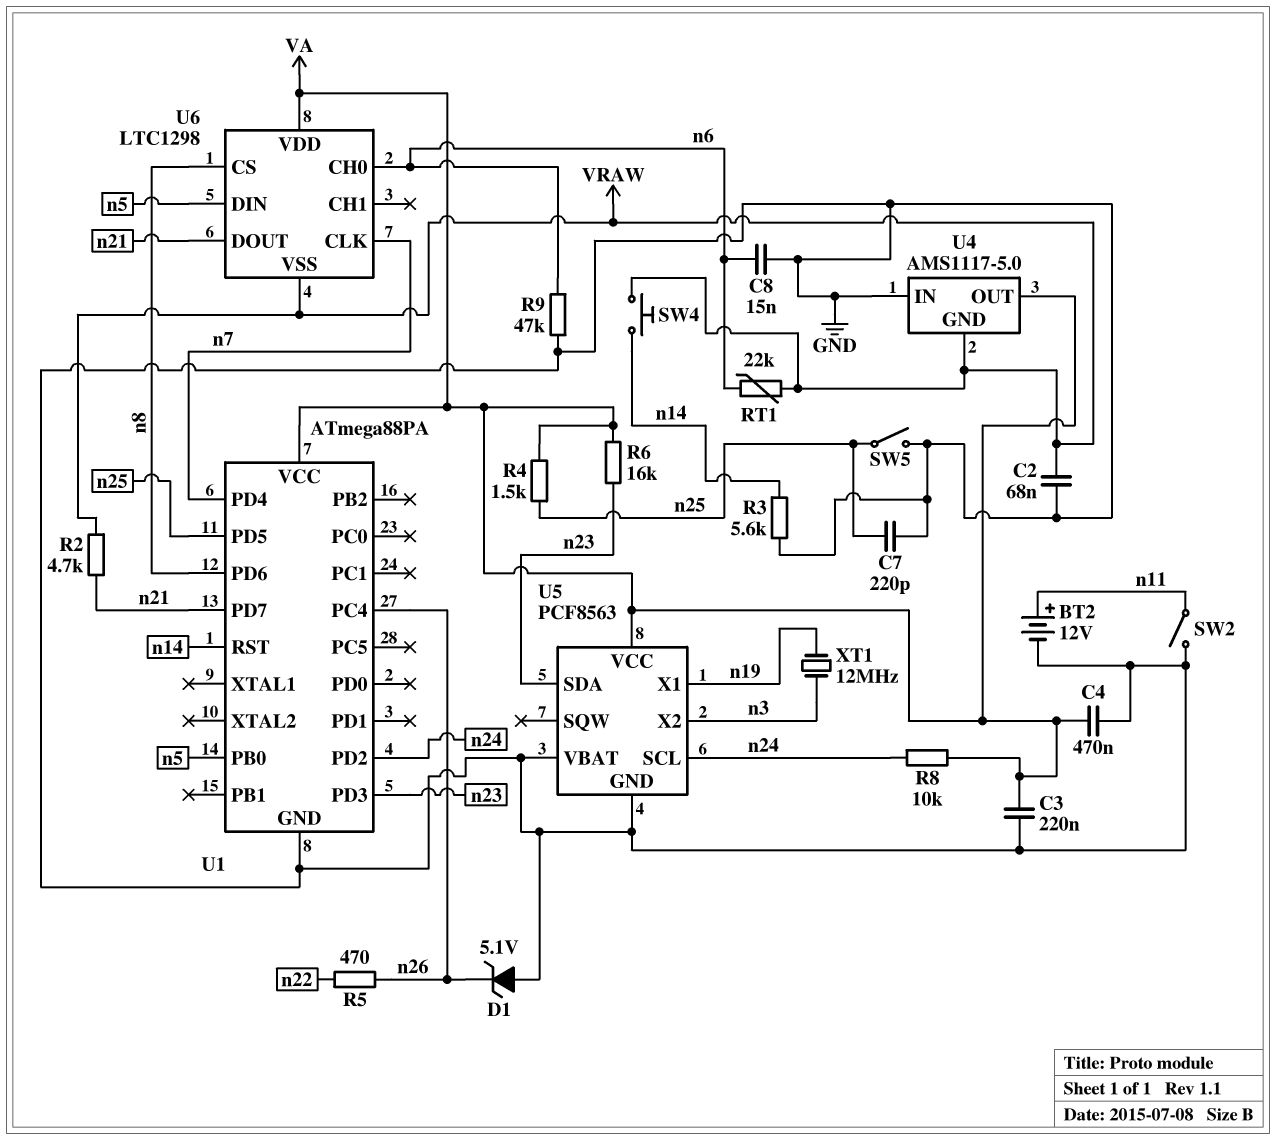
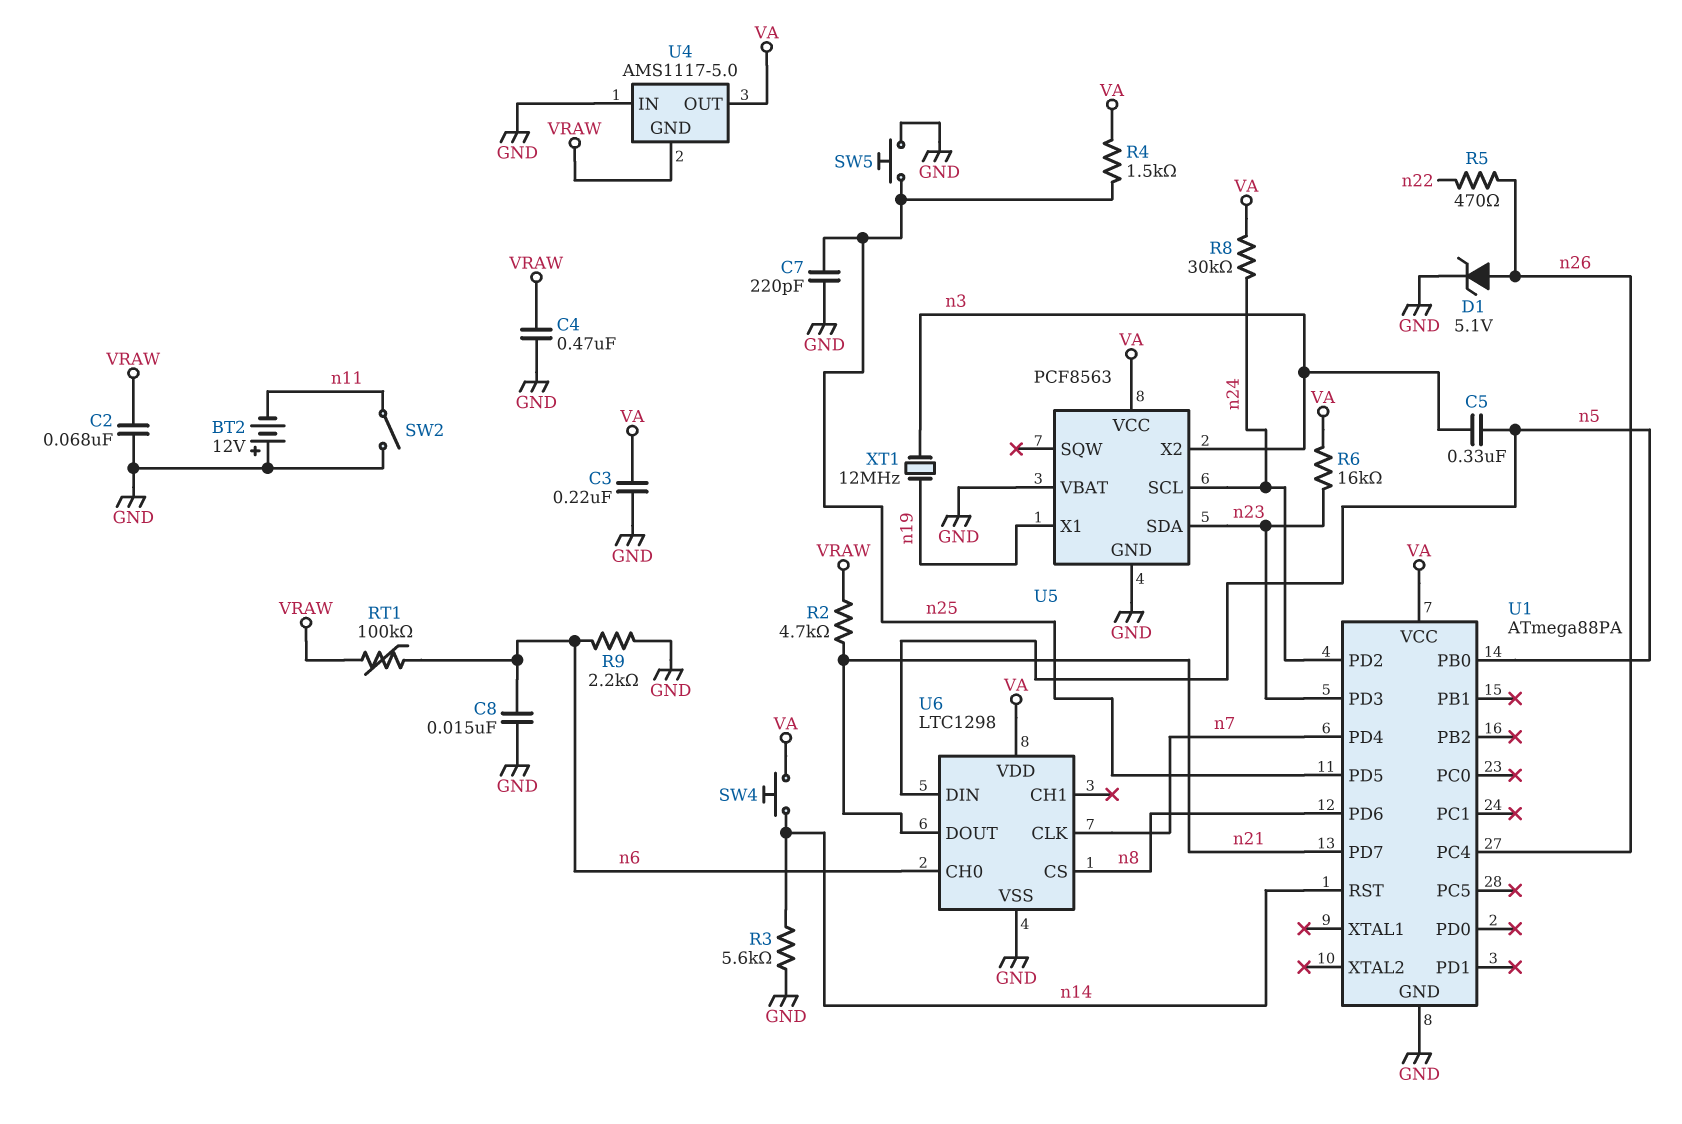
BT2: 12V (plus n11, minus GND) -> 12V (plus GND, minus n11)
C4: 470nF (GND, VA) -> 470nF (GND, VRAW)
C5: none -> 330nF (n3, n5)
D1: zener 5.1V (A GND, K n26) -> zener 5.1V (A n26, K GND)
R8: 10k (VA, n24) -> 30k (VA, n24)
R9: 47k (GND, n6) -> 2.2k (GND, n6)
RT1: 22k (VRAW, n6) -> 100k (VRAW, n6)
SW4: button (VRAW, n14) -> button (VA, n14)
SW5: switch (GND, n25) -> button (GND, n25)
U6 pin VSS: VRAW -> GND

